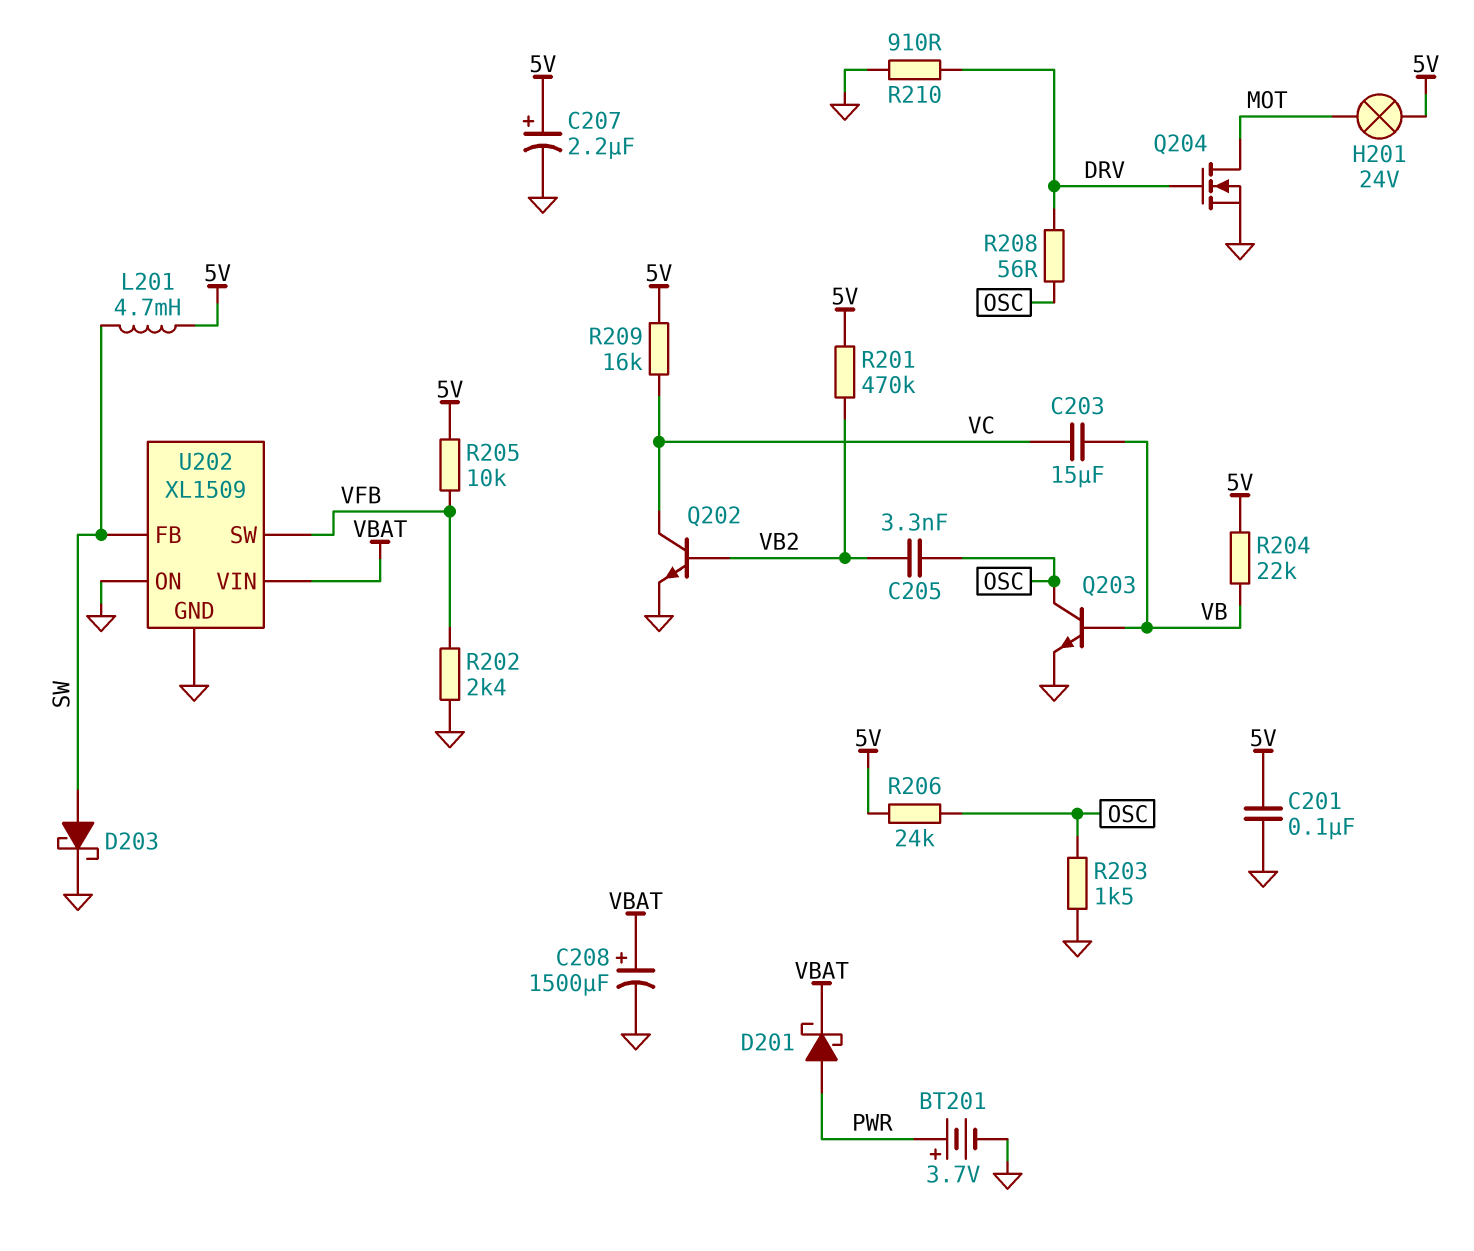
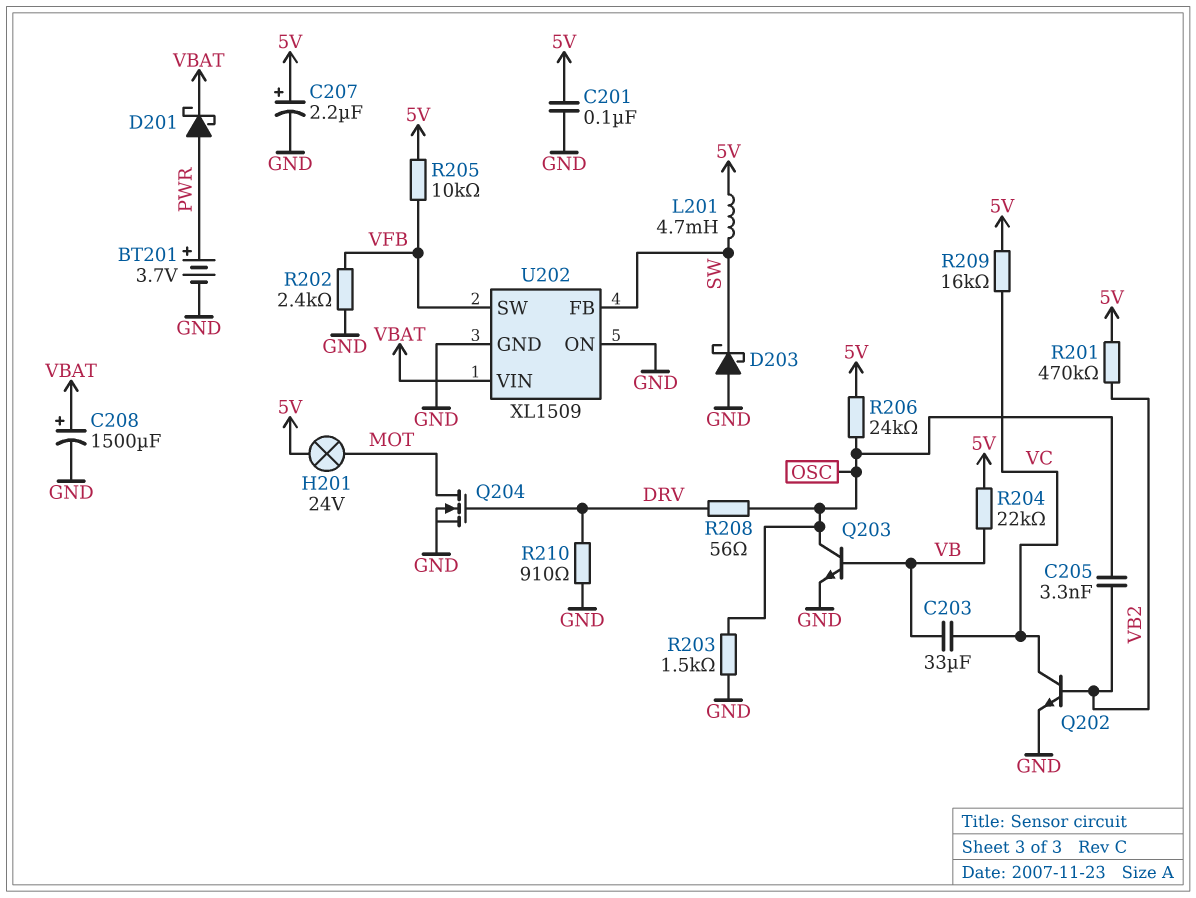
C203: 15uF (VB, VC) -> 33uF (VB, VC)
D203: schottky (A SW, K GND) -> schottky (A GND, K SW)

